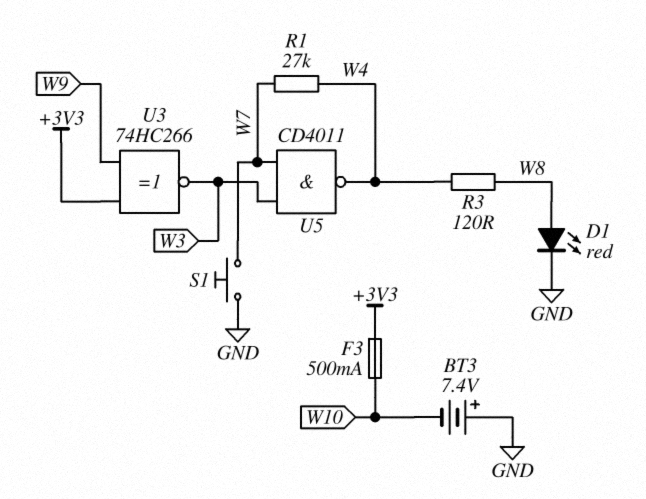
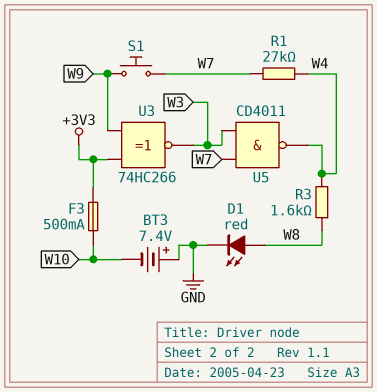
R3: 120 (W4, W8) -> 1.6k (W4, W8)
S1: button (GND, W7) -> button (W7, W9)

